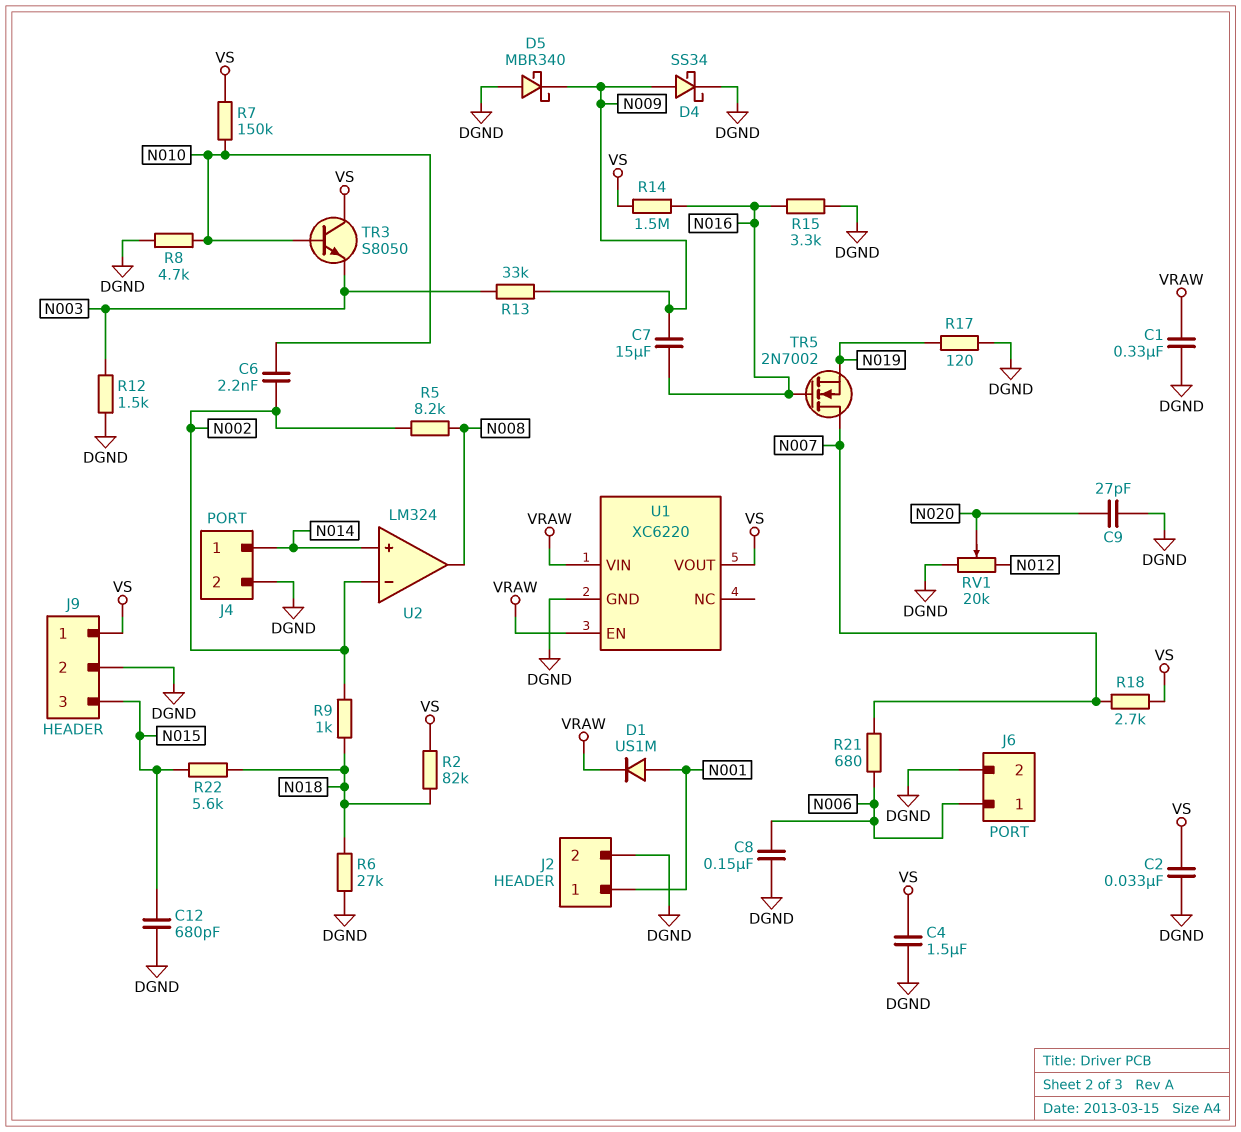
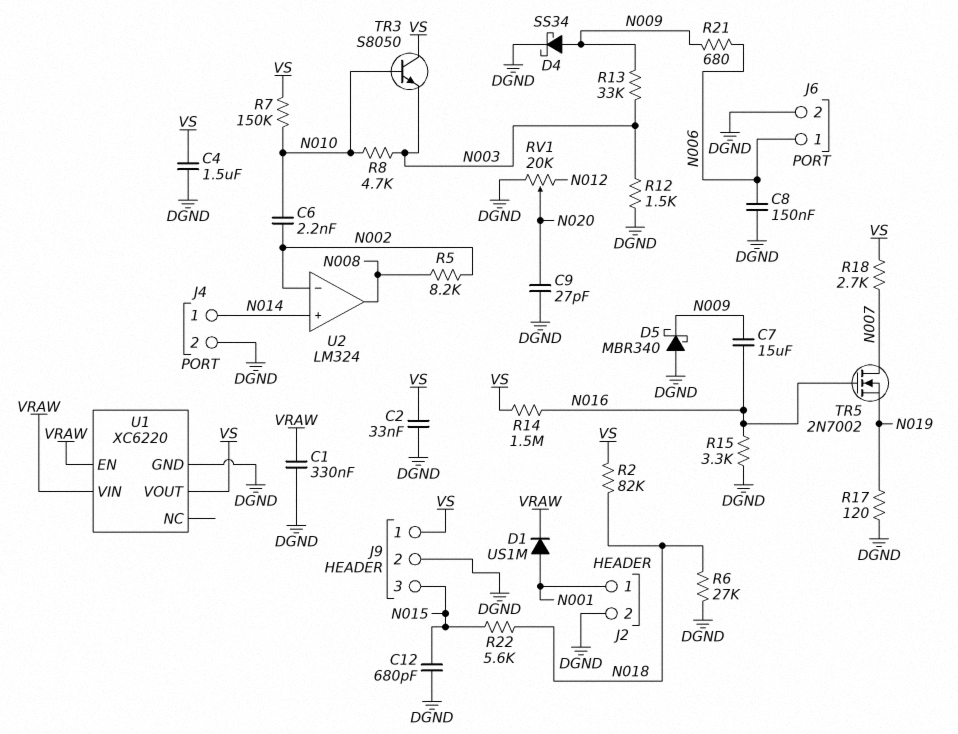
R8: 4.7k (DGND, N010) -> 4.7k (N003, N010)
R9: 1k (N002, N018) -> none
R21: 680 (N006, N007) -> 680 (N006, N009)

